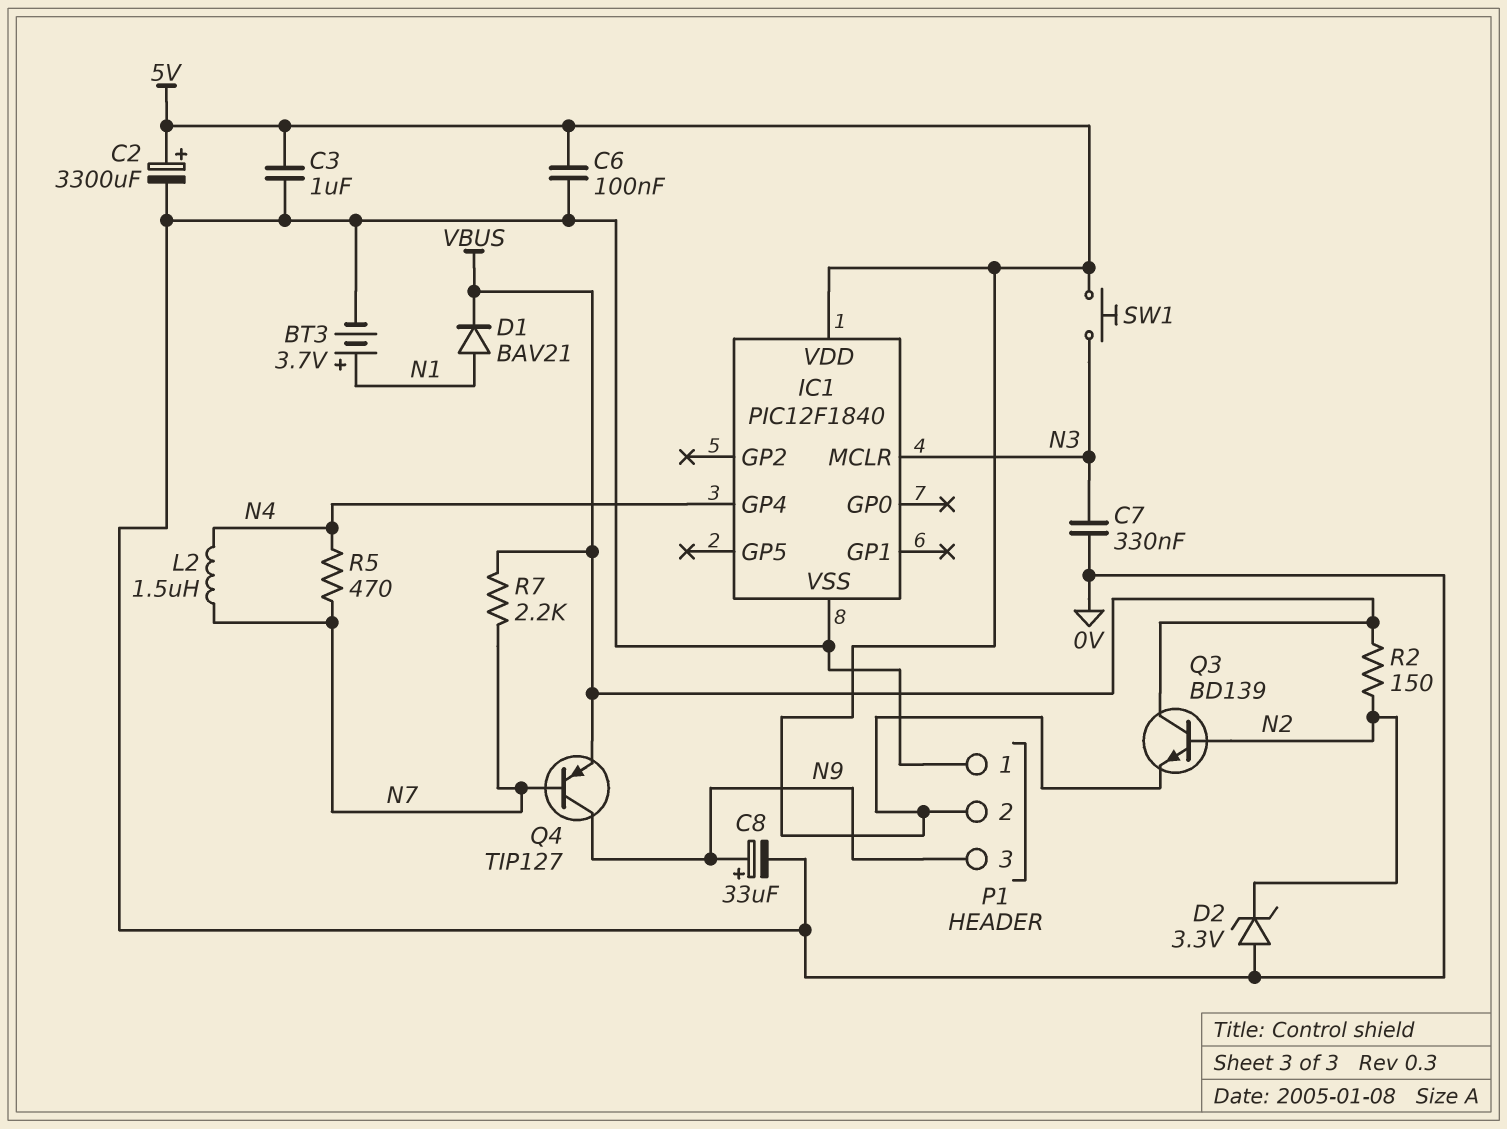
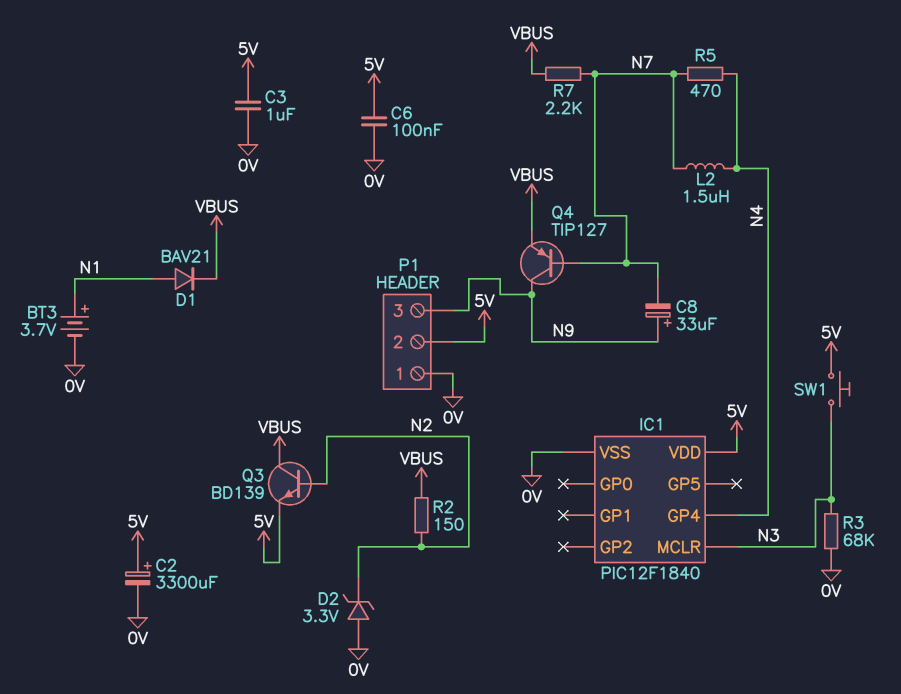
C7: 330nF (0V, N3) -> none
C8: 33uF (plus N9, minus 0V) -> 33uF (plus N9, minus N7)
R3: none -> 68k (0V, N3)

